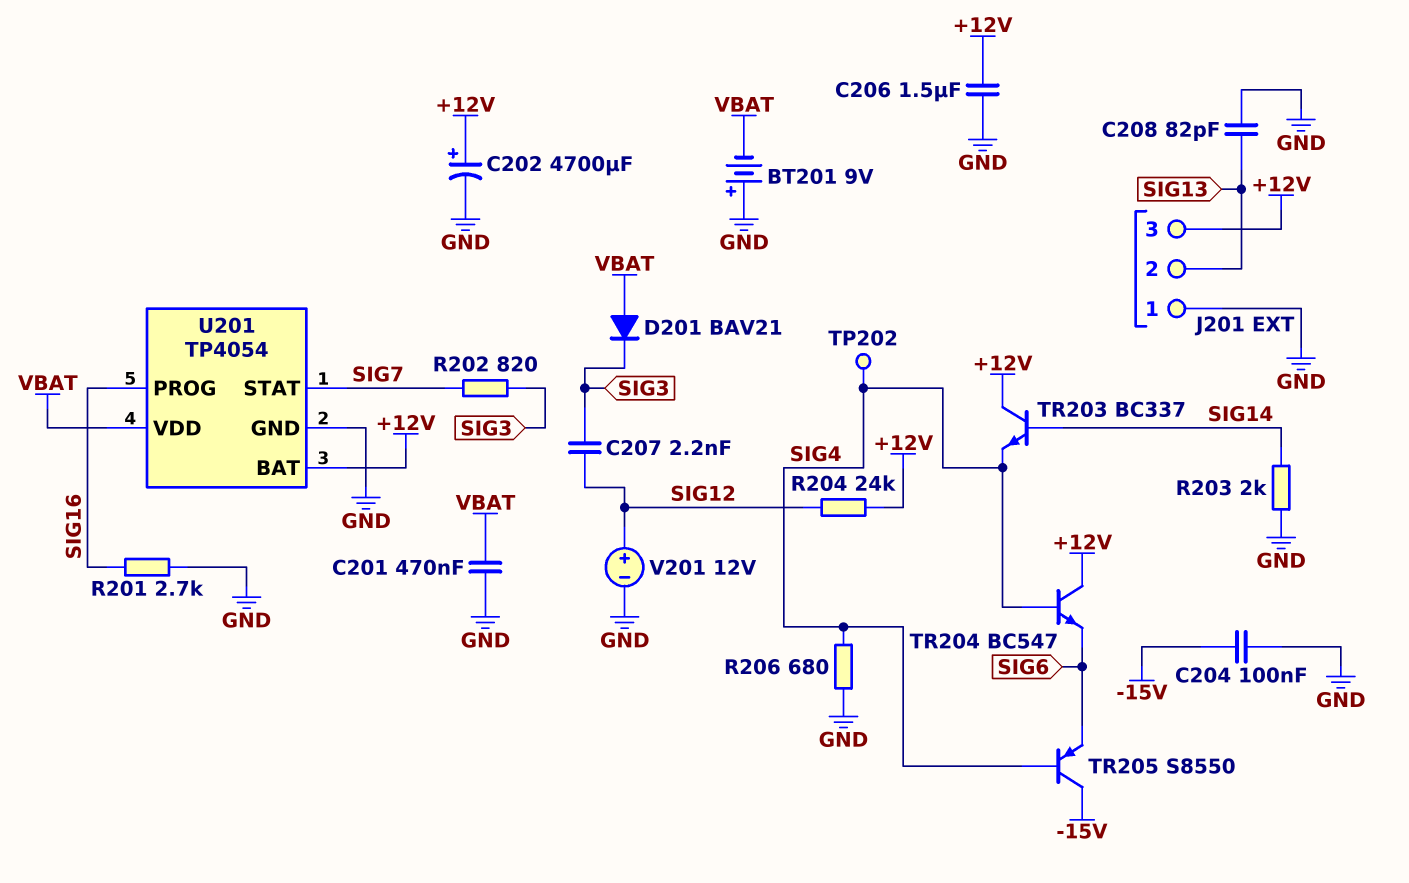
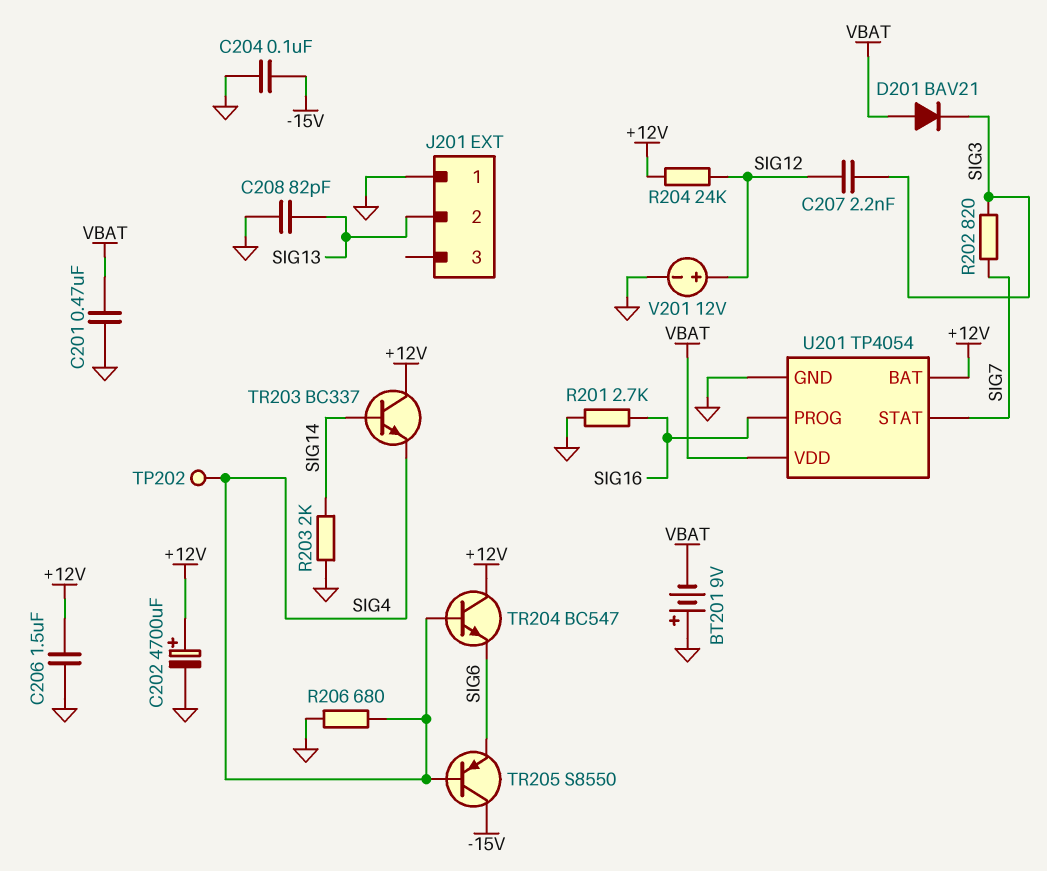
J201 pin 3: +12V -> none

